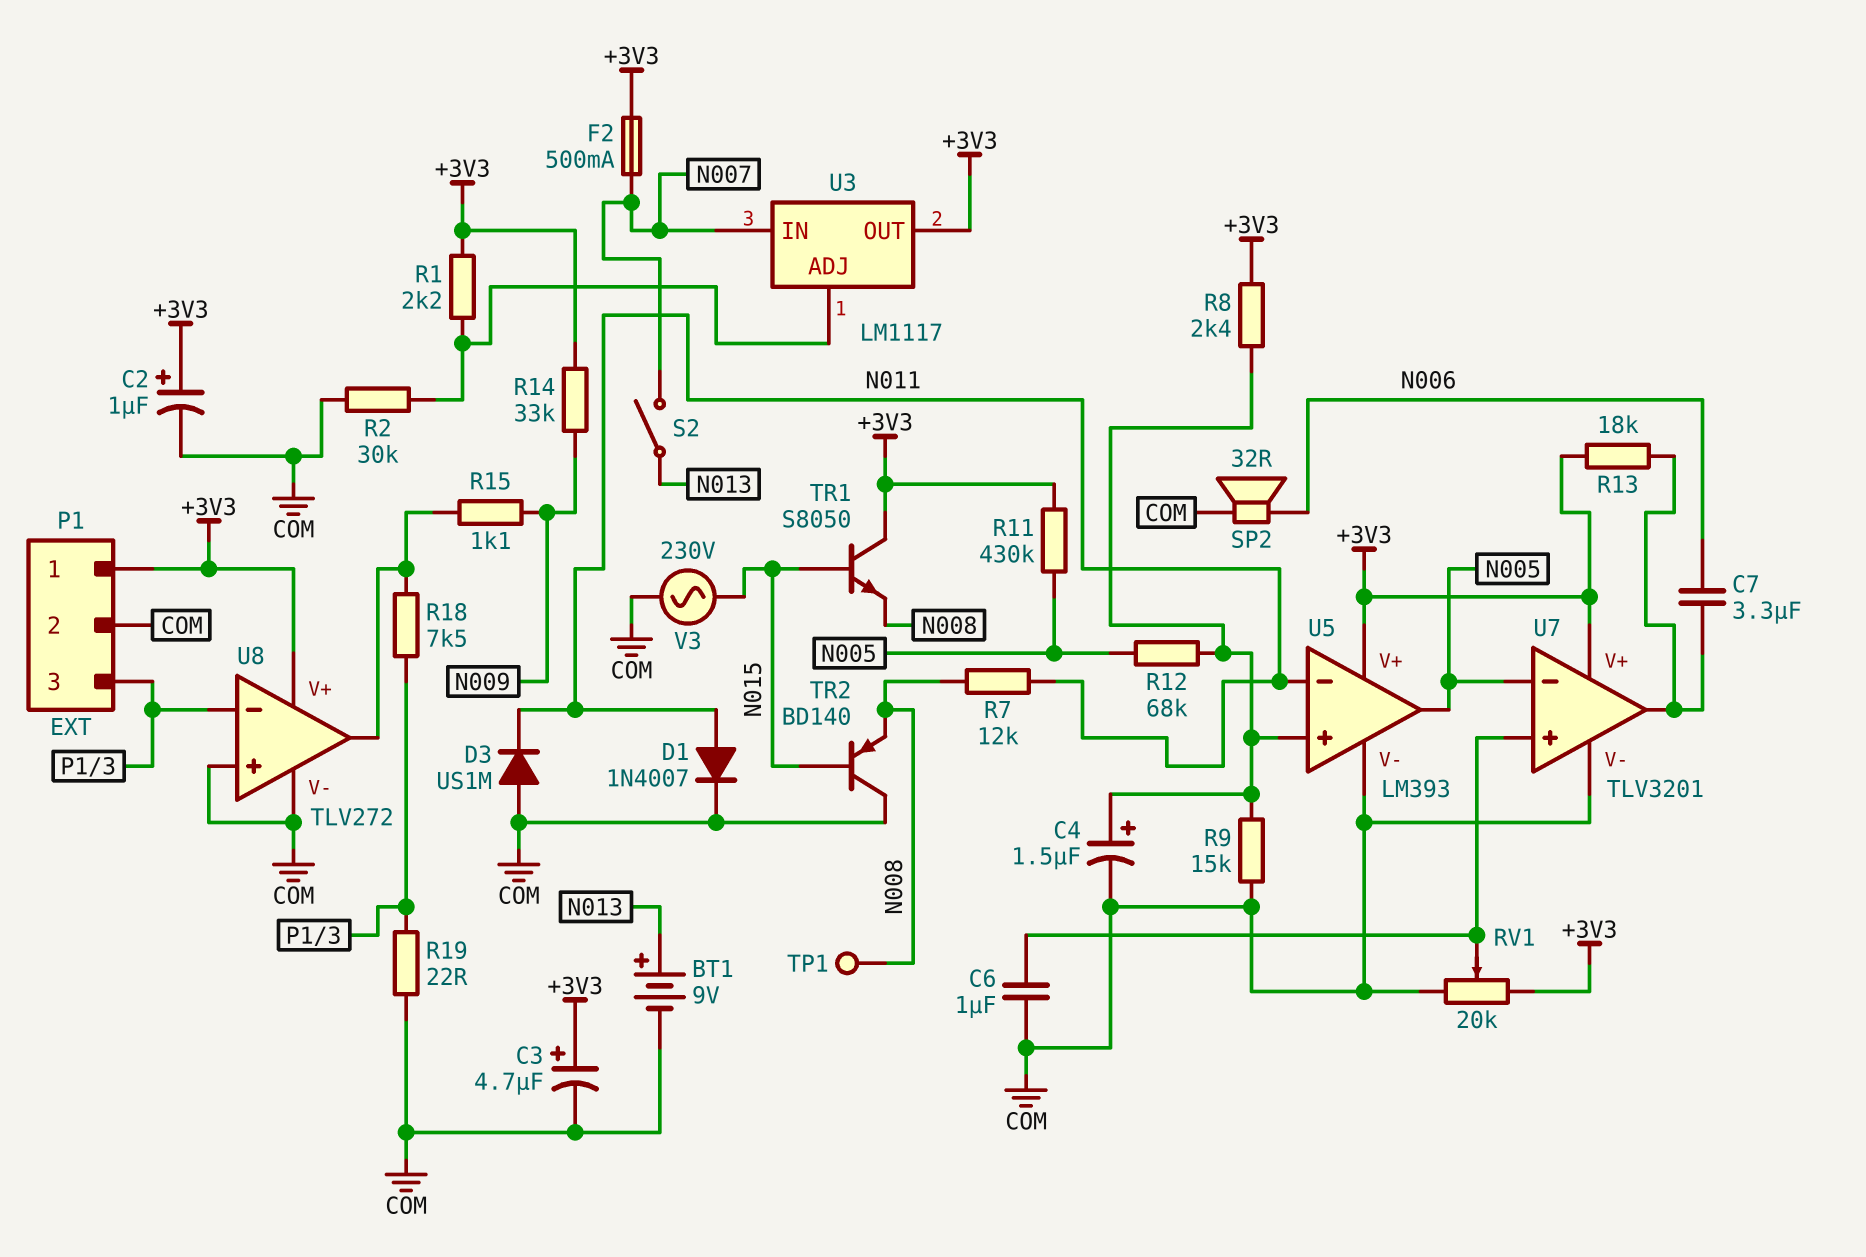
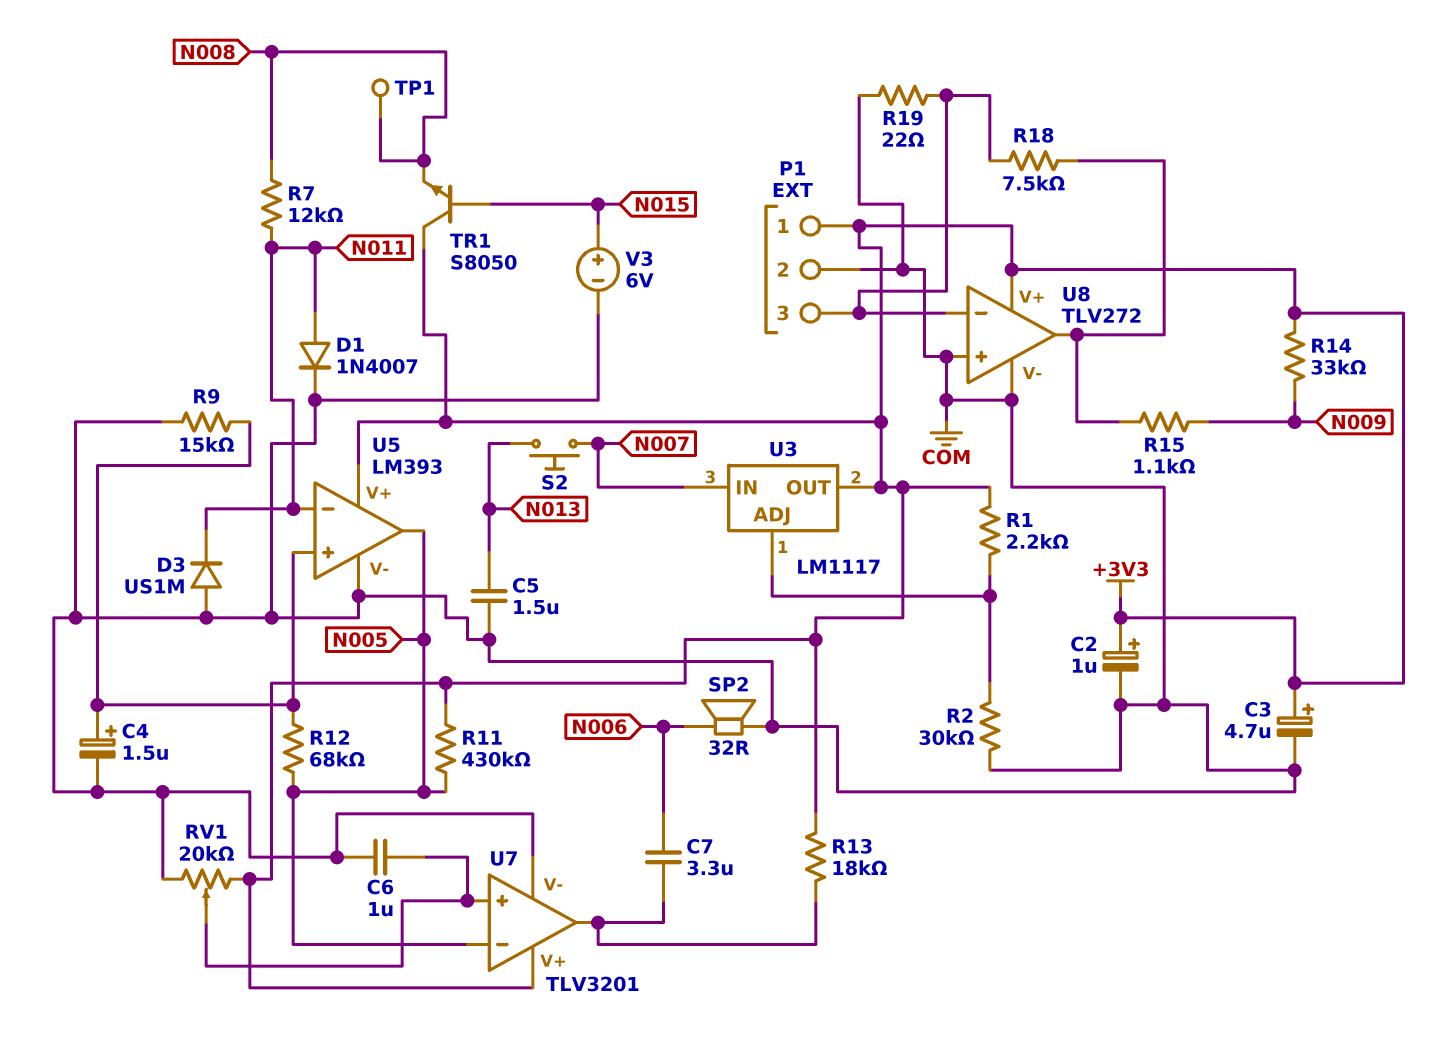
BT1: 9V (plus N013, minus COM) -> none
C5: none -> 1.5uF (COM, N013)
F2: 500mA (+3V3, N007) -> none
R8: 2.4k (+3V3, U5/in+) -> none
S2: switch (N007, N013) -> button (N007, N013)
TR2: PNP BD140 (B N015, C COM, E N008) -> none
V3: AC 230V (COM, N015) -> 6V (plus N015, minus COM)

